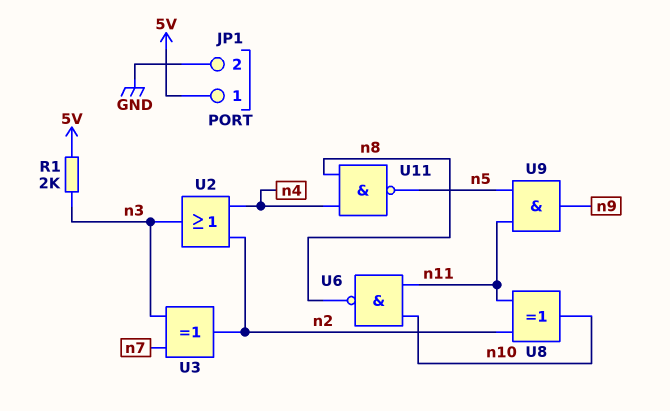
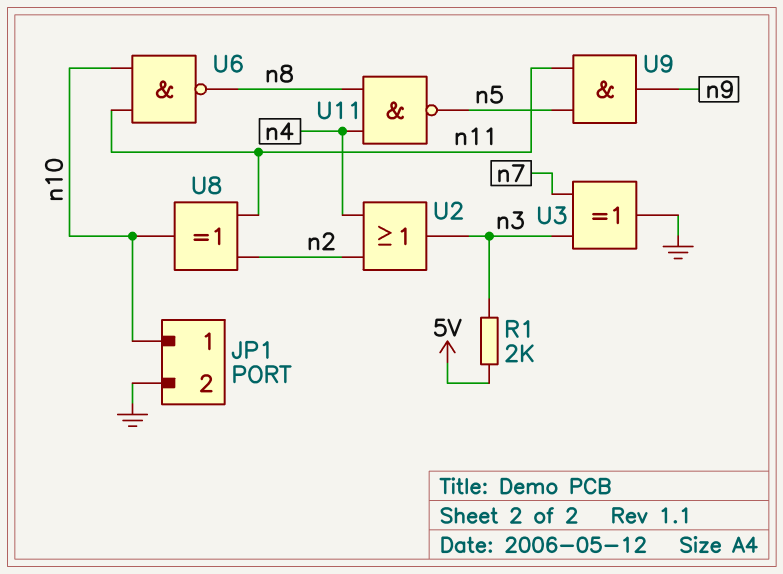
JP1 pin 1: 5V -> n10
U3: XOR (in n3, in n7, out n2) -> XOR (in n3, in n7, out GND)

